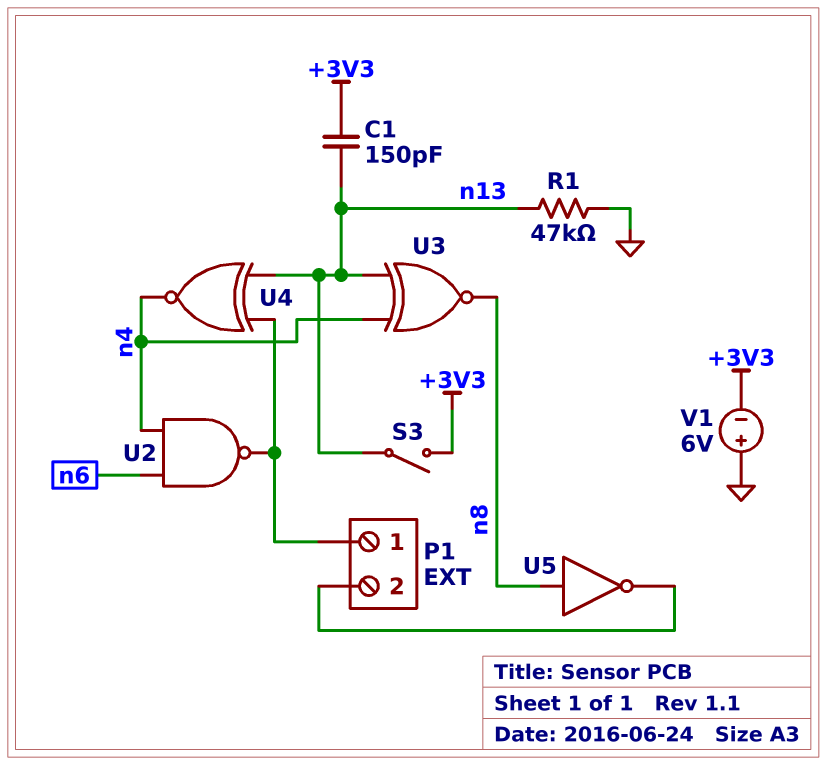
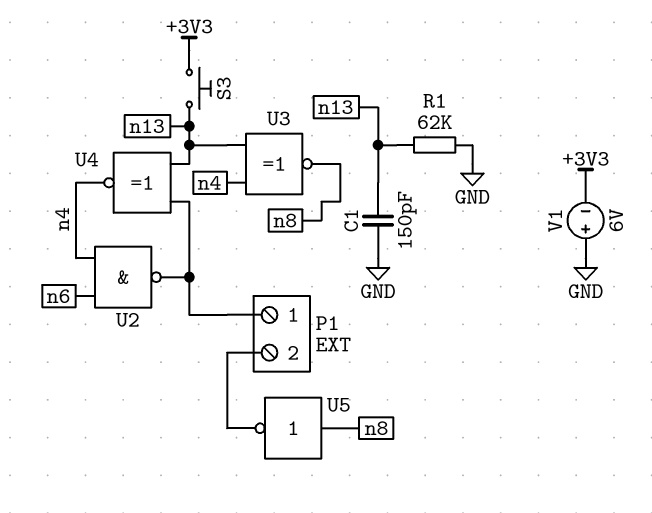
C1: 150pF (+3V3, n13) -> 150pF (GND, n13)
R1: 47k (GND, n13) -> 62k (GND, n13)
S3: switch (+3V3, n13) -> button (+3V3, n13)

